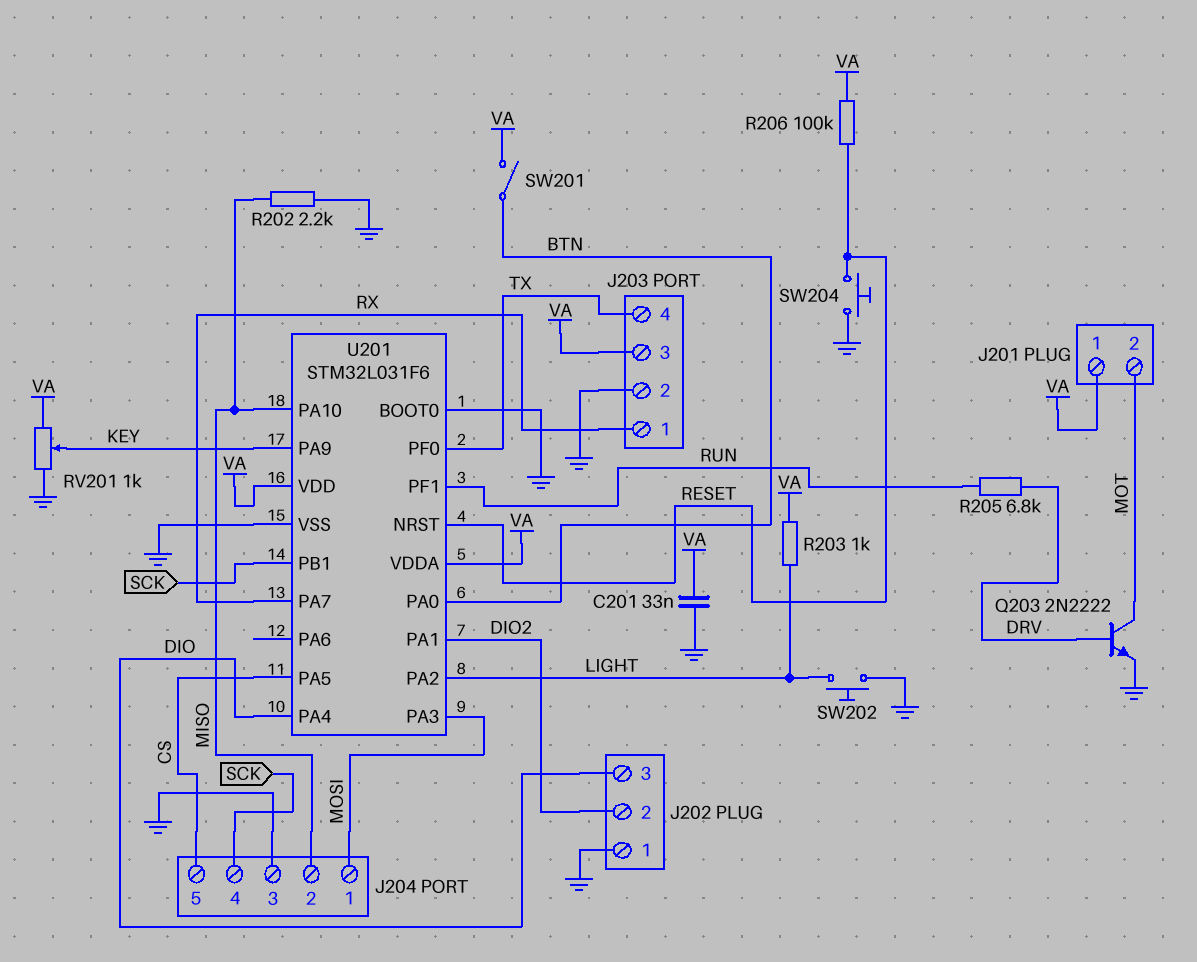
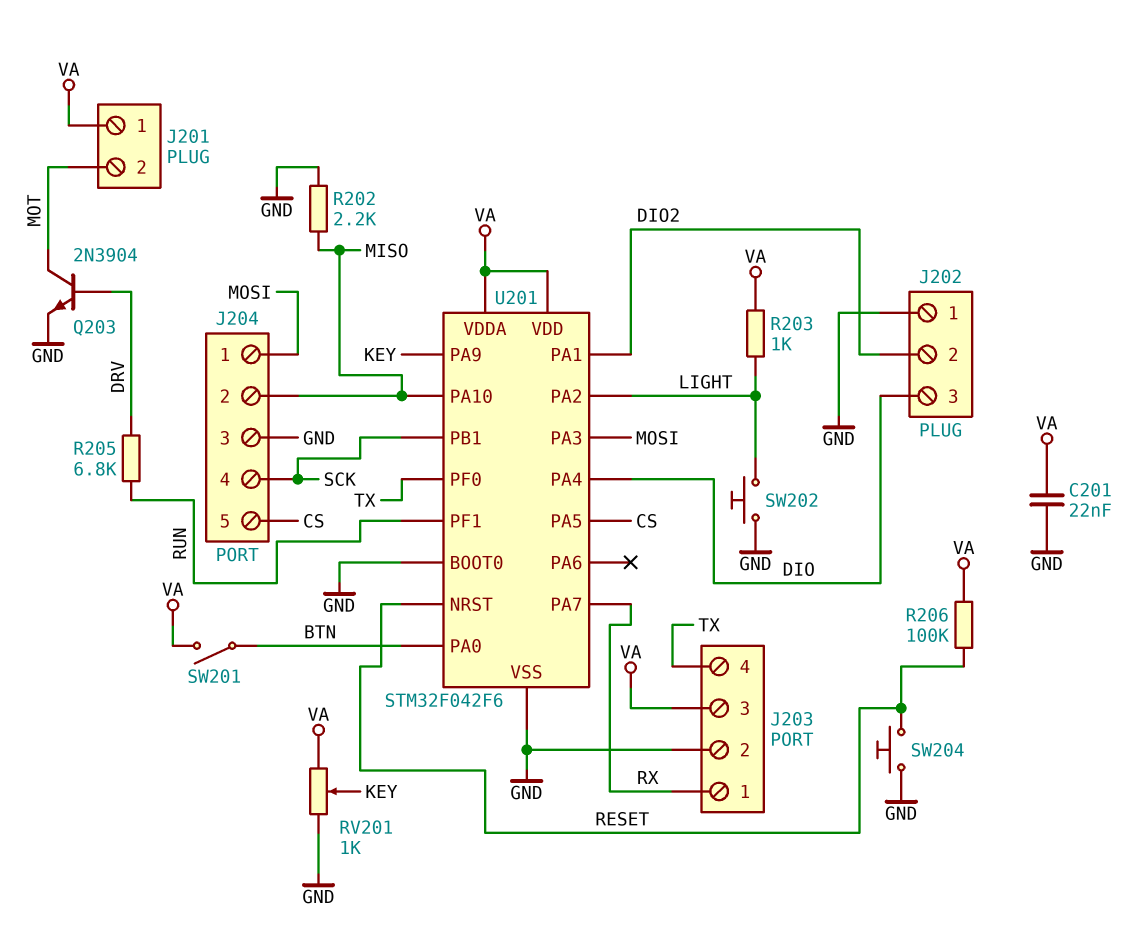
C201: 33nF (GND, VA) -> 22nF (GND, VA)
Q203: NPN 2N2222 (B DRV, C MOT, E GND) -> NPN 2N3904 (B DRV, C MOT, E GND)
U201: STM32L031F6 -> STM32F042F6

